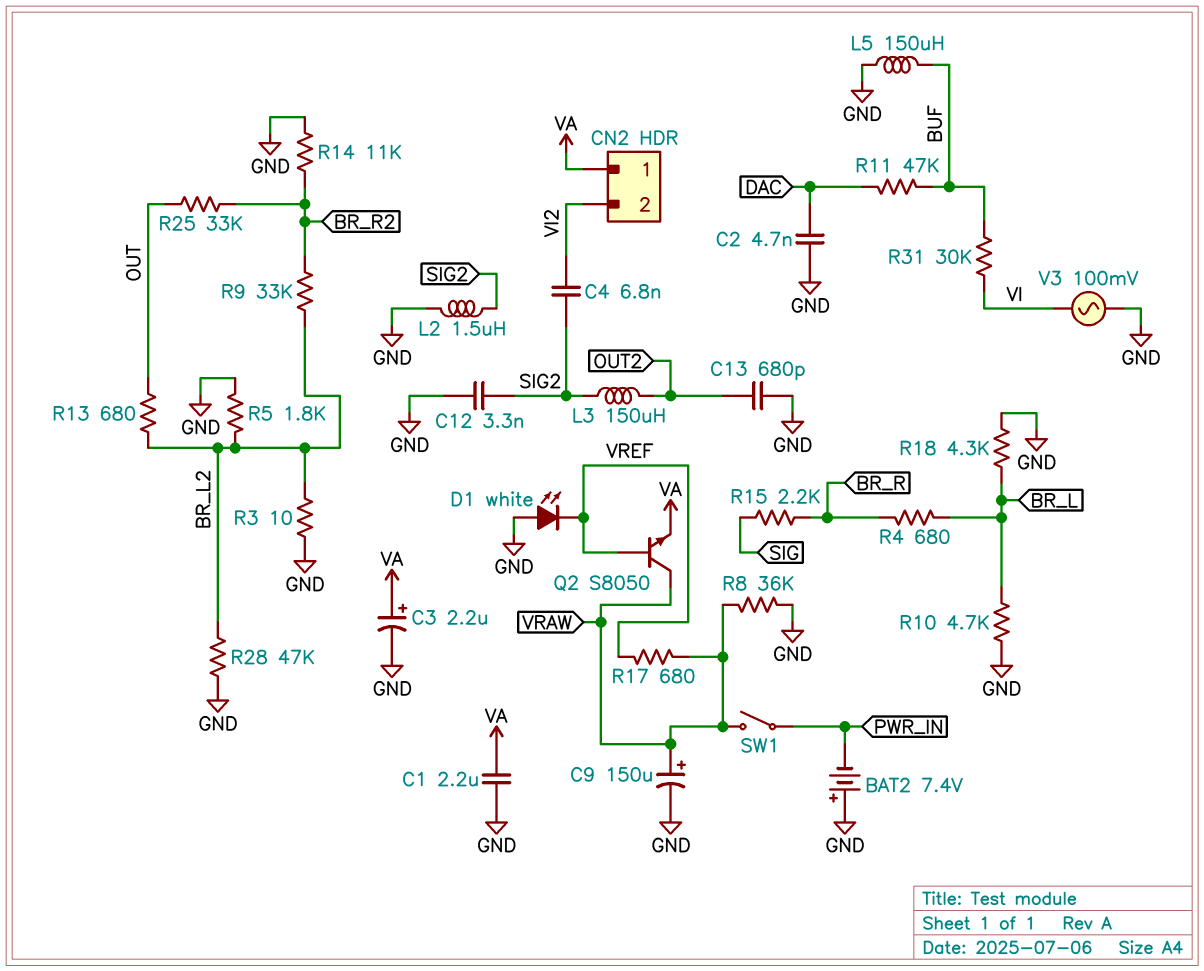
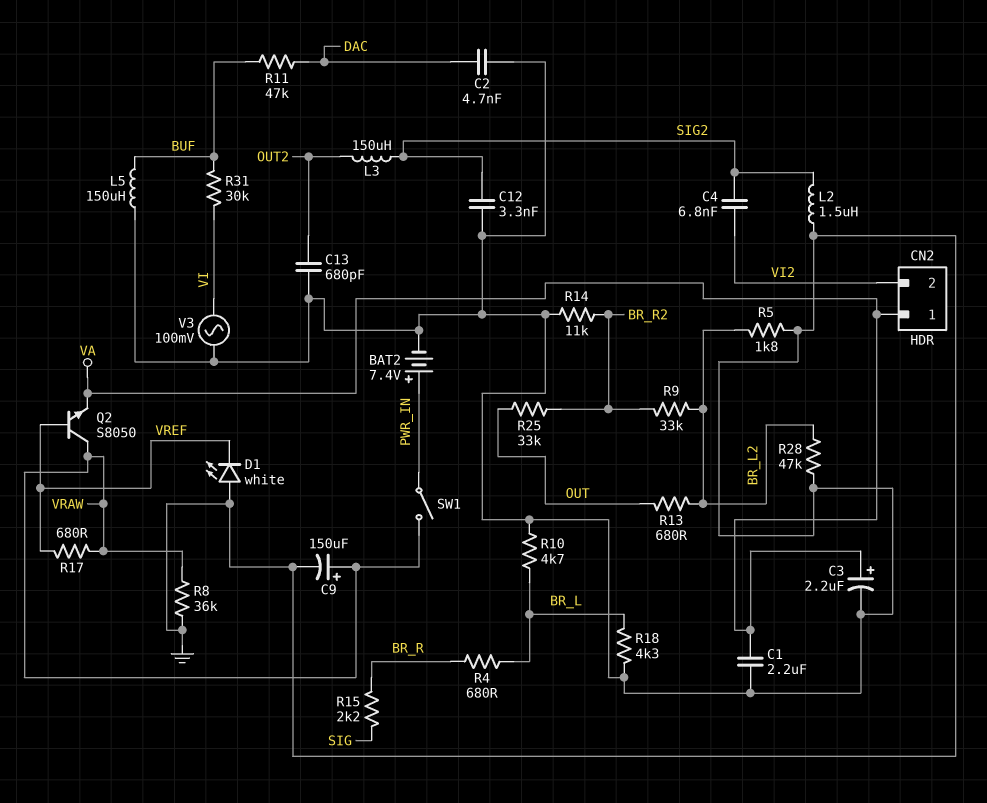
BAT2: 7.4V (plus GND, minus PWR_IN) -> 7.4V (plus PWR_IN, minus GND)
R3: 10 (BR_L2, GND) -> none

